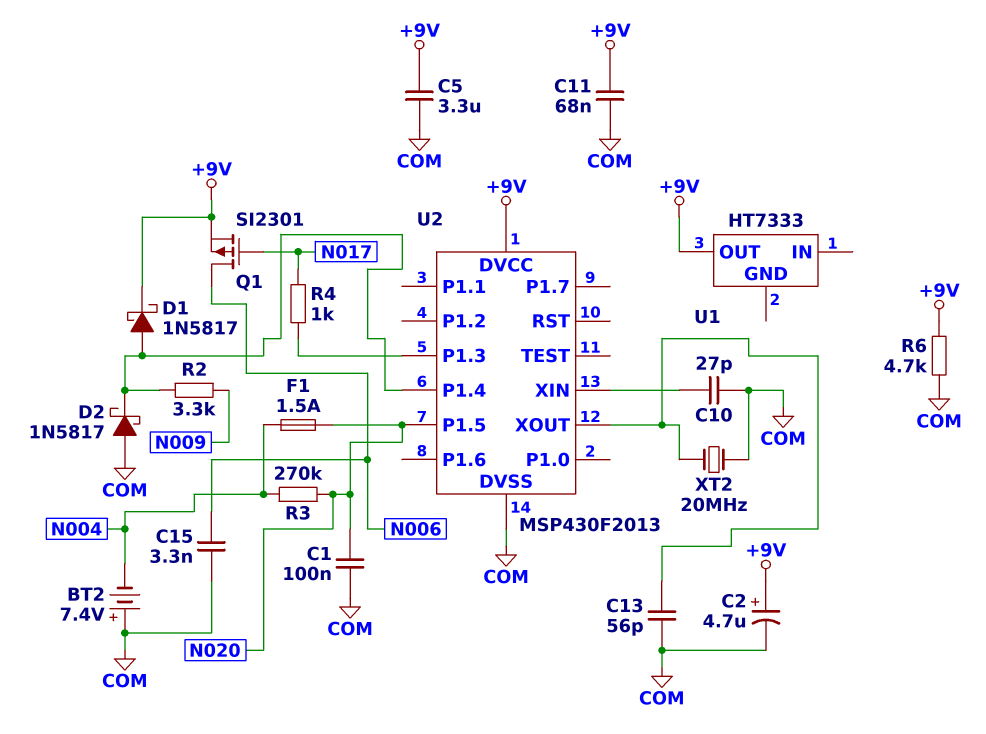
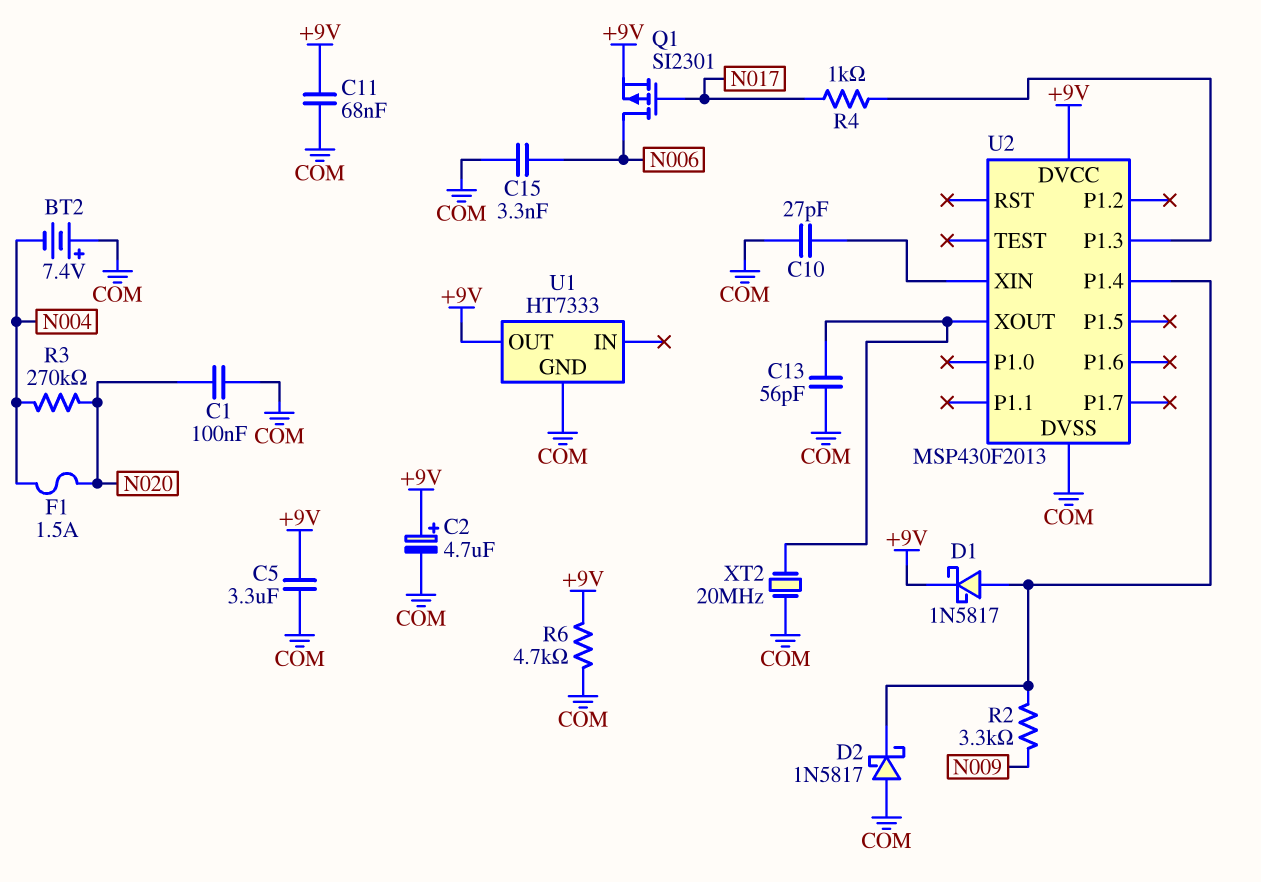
U1 pin GND: none -> COM
U2 pin P1.5: N020 -> none

